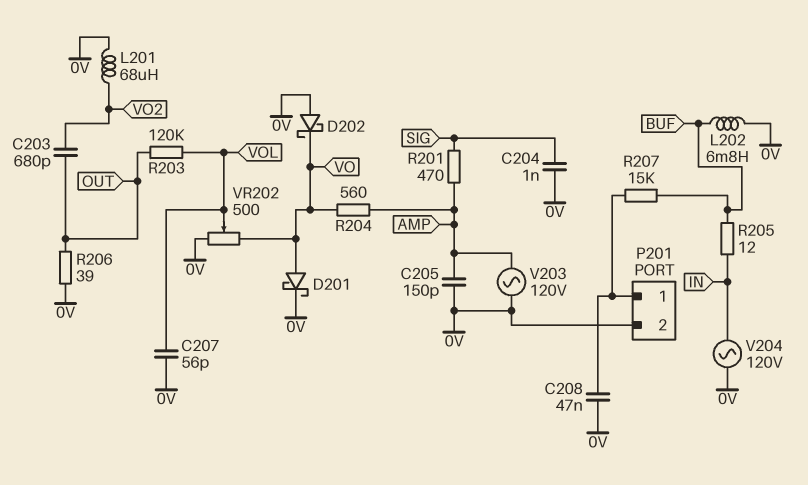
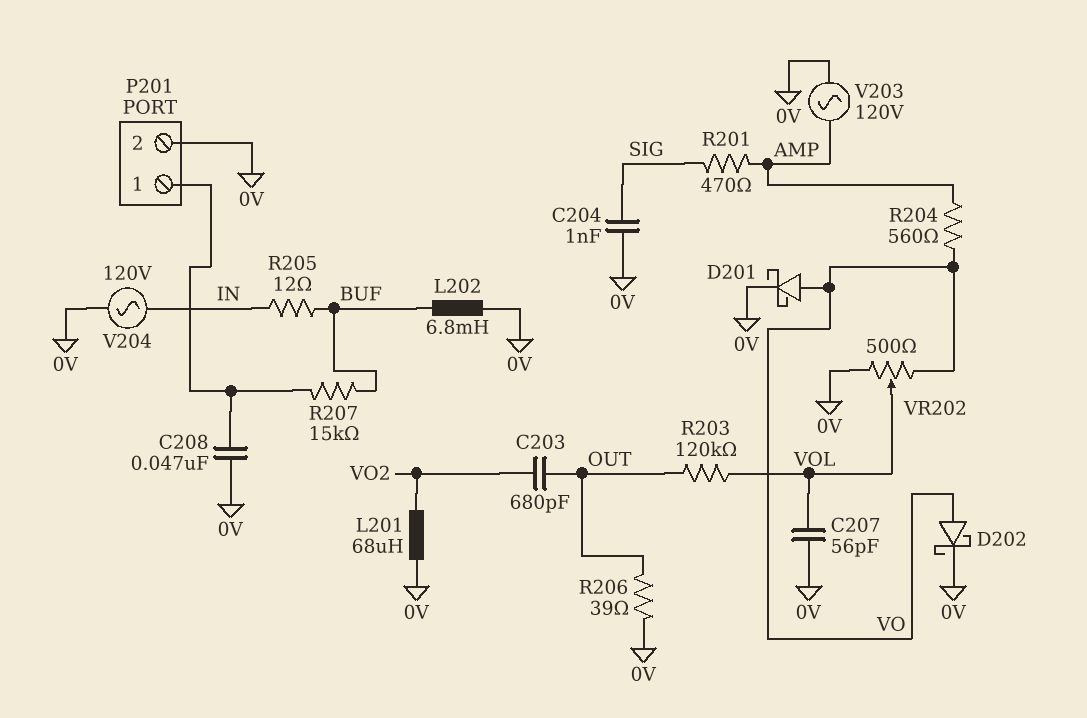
C205: 150pF (0V, AMP) -> none
D202: schottky (A 0V, K VO) -> schottky (A VO, K 0V)

